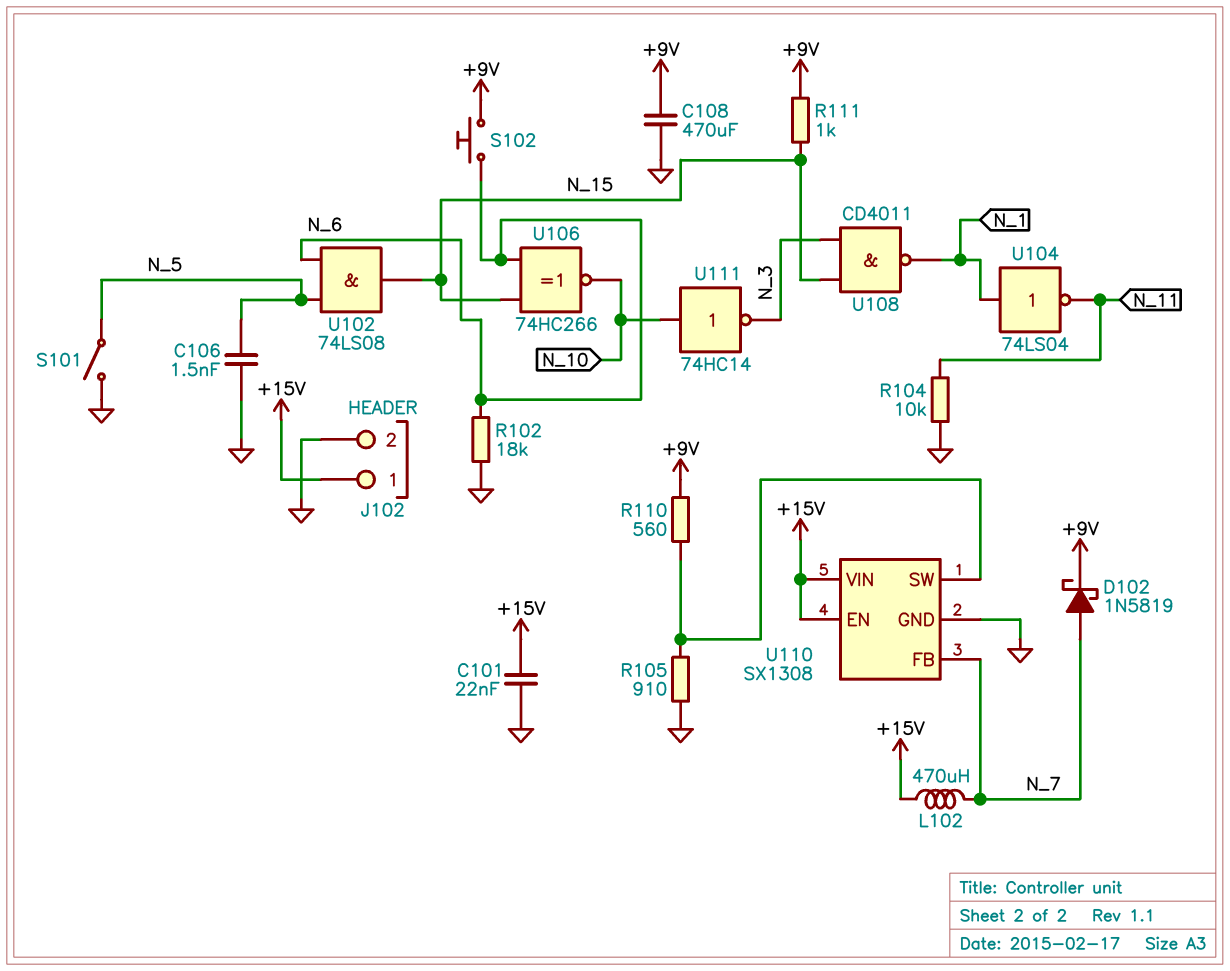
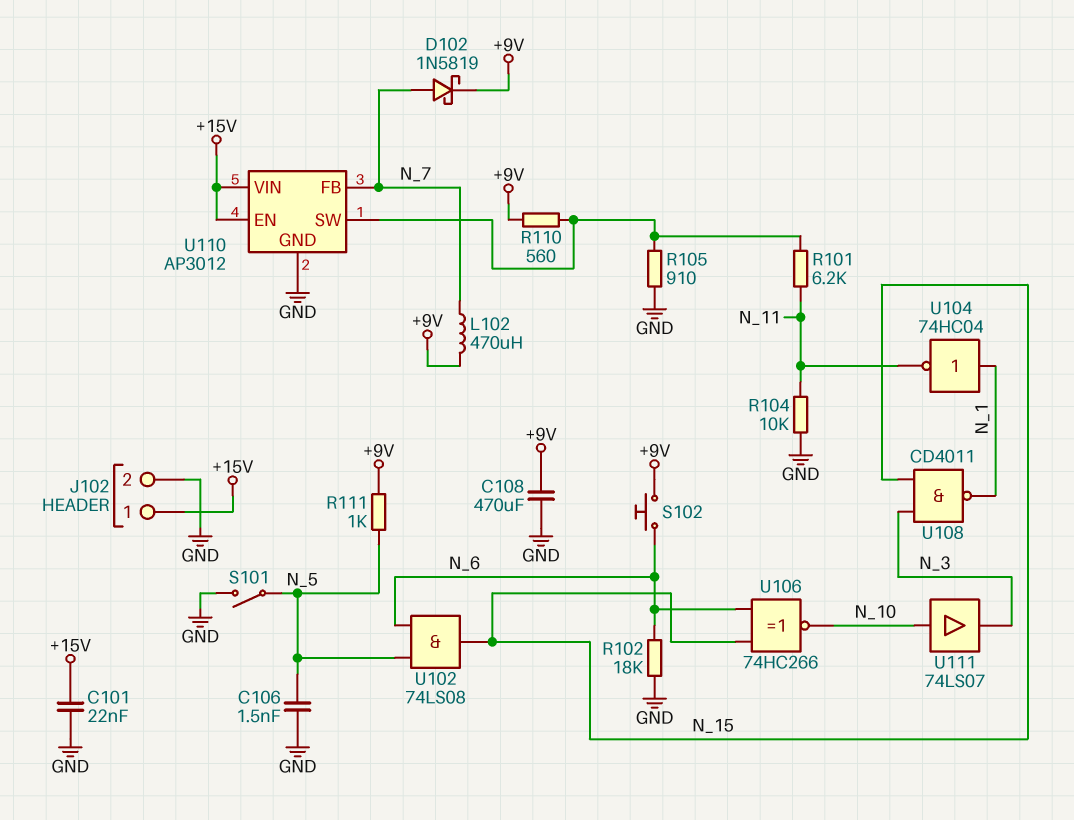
L102: 470uH (+15V, N_7) -> 470uH (+9V, N_7)
R101: none -> 6.2k (N_11, U110/SW)
R111: 1k (+9V, N_15) -> 1k (+9V, N_5)
U104: NOT 74LS04 (in N_1, out N_11) -> NOT 74HC04 (in N_1, out N_11)
U110: SX1308 -> AP3012
U111: NOT 74HC14 (in N_10, out N_3) -> buffer 74LS07 (in N_10, out N_3)

